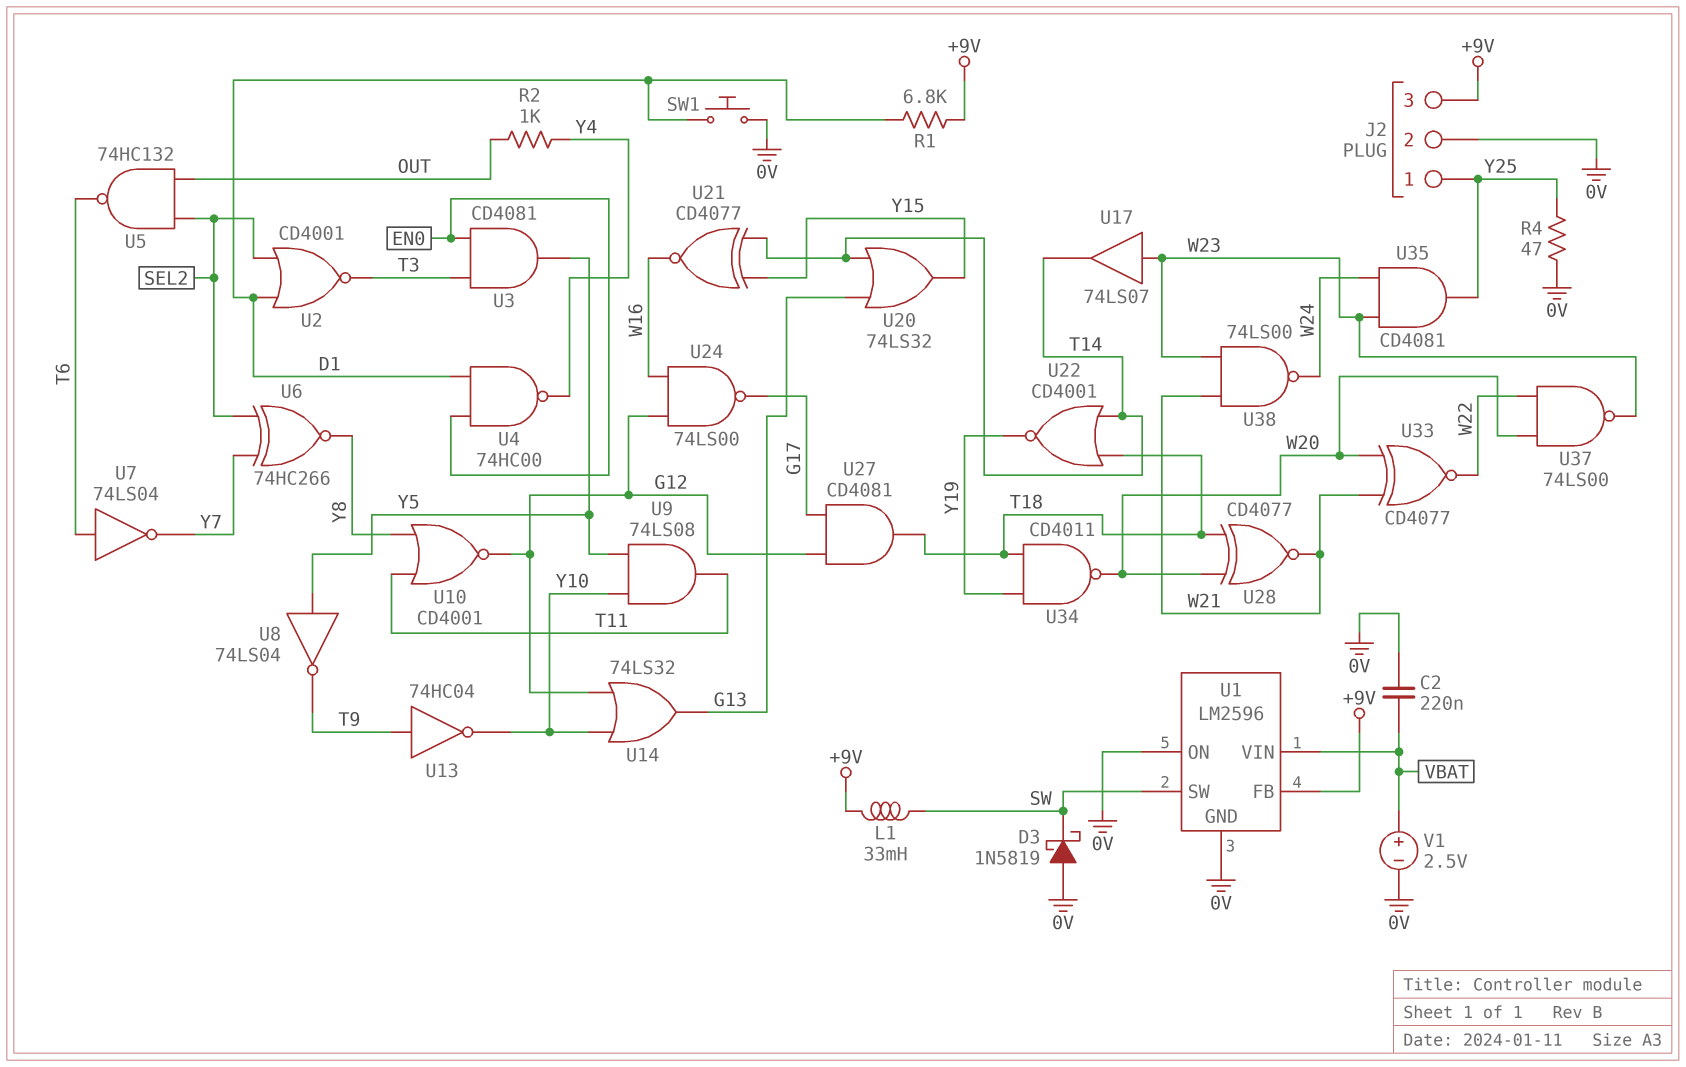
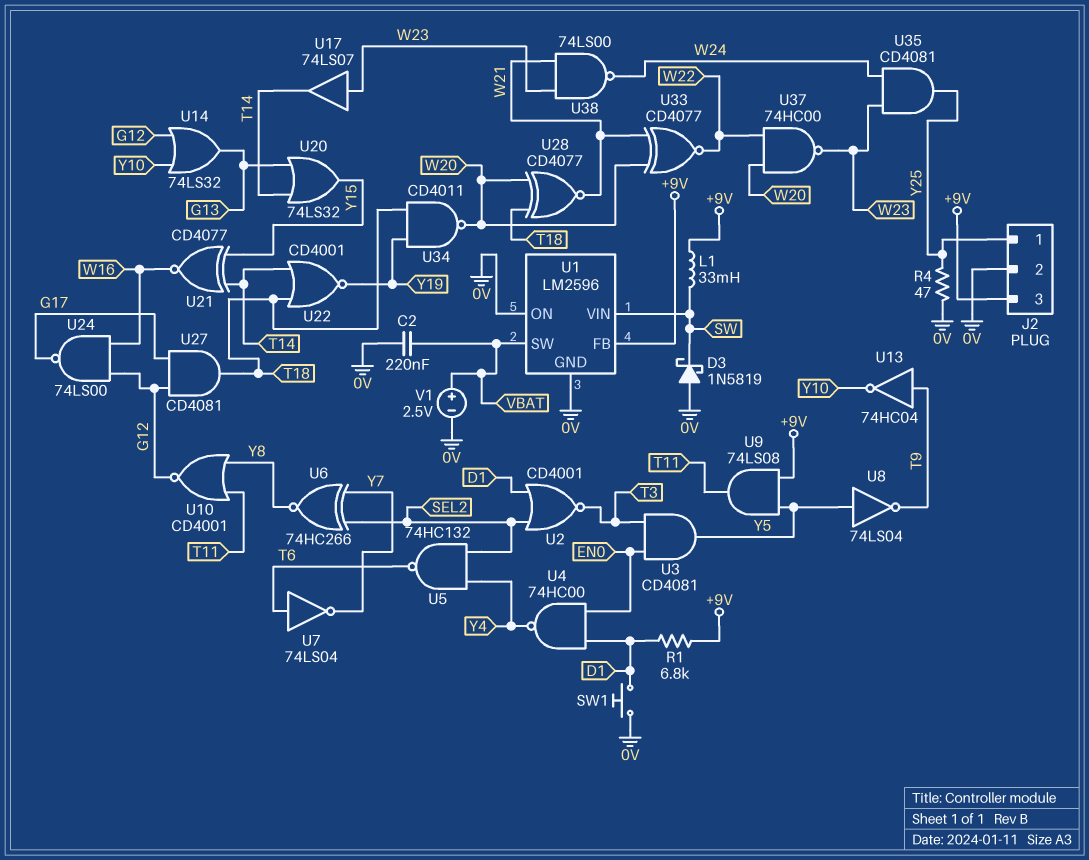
R2: 1k (OUT, Y4) -> none
U1 pin SW: SW -> VBAT
U1 pin VIN: VBAT -> SW
U5: NAND 74HC132 (in OUT, in SEL2, out T6) -> NAND 74HC132 (in SEL2, in Y4, out T6)
U9: AND 74LS08 (in Y5, in Y10, out T11) -> AND 74LS08 (in +9V, in Y5, out T11)
U37: NAND 74LS00 (in W20, in W22, out W23) -> NAND 74HC00 (in W20, in W22, out W23)

